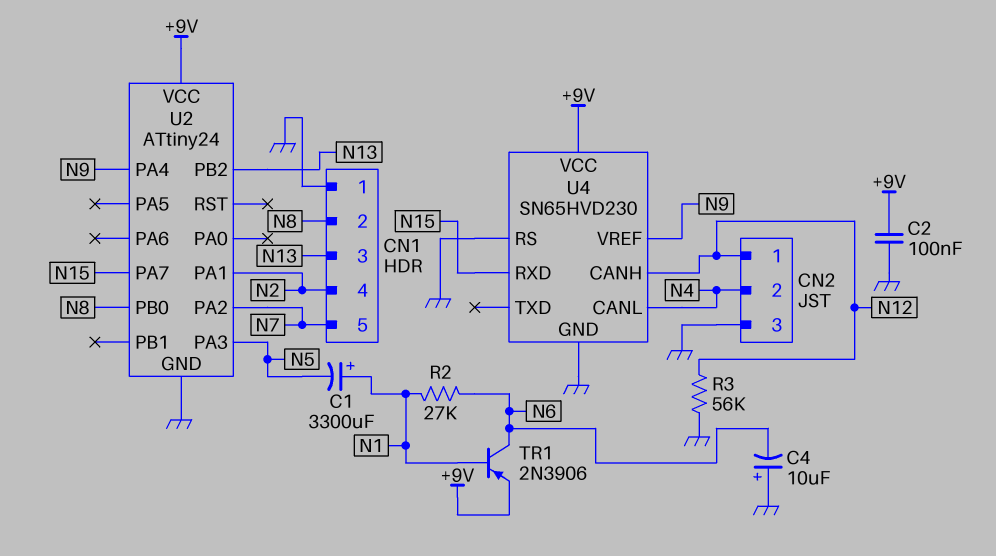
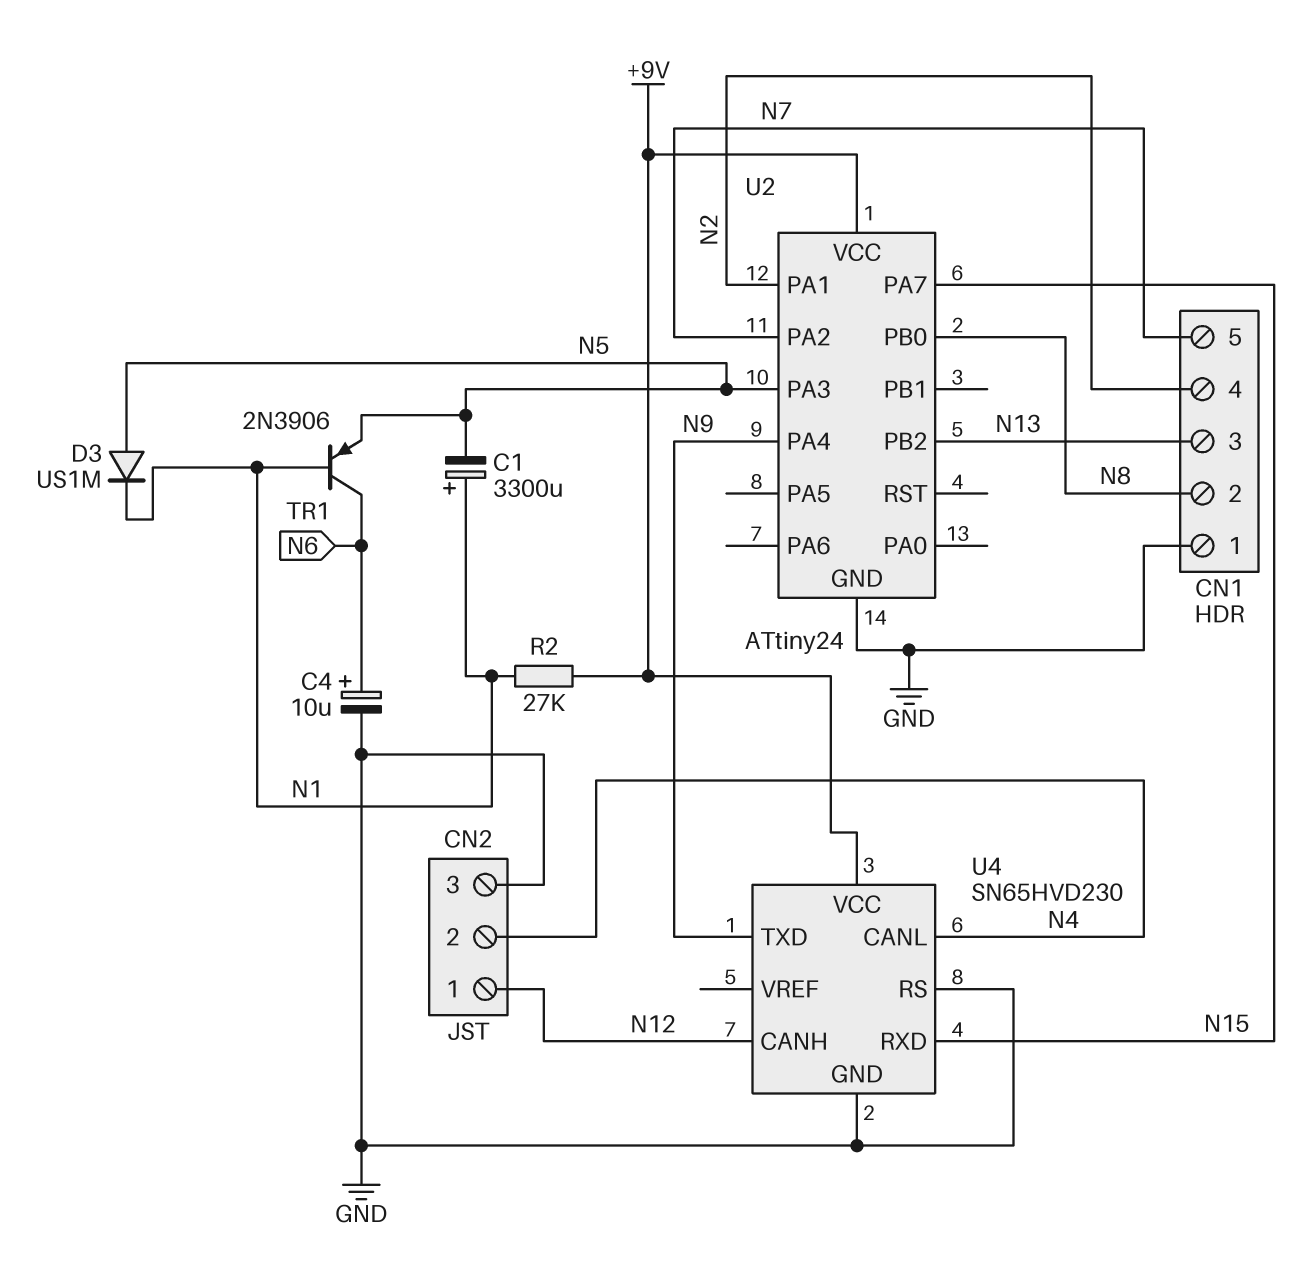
C2: 100nF (+9V, GND) -> none
C4: 10uF (plus GND, minus N6) -> 10uF (plus N6, minus GND)
D3: none -> diode US1M (A N5, K N1)
R2: 27k (N1, N6) -> 27k (+9V, N1)
R3: 56k (GND, N12) -> none
TR1: PNP 2N3906 (B N1, C N6, E +9V) -> PNP 2N3906 (B N1, C N6, E N5)
U4 pin TXD: none -> N9
U4 pin VREF: N9 -> none

